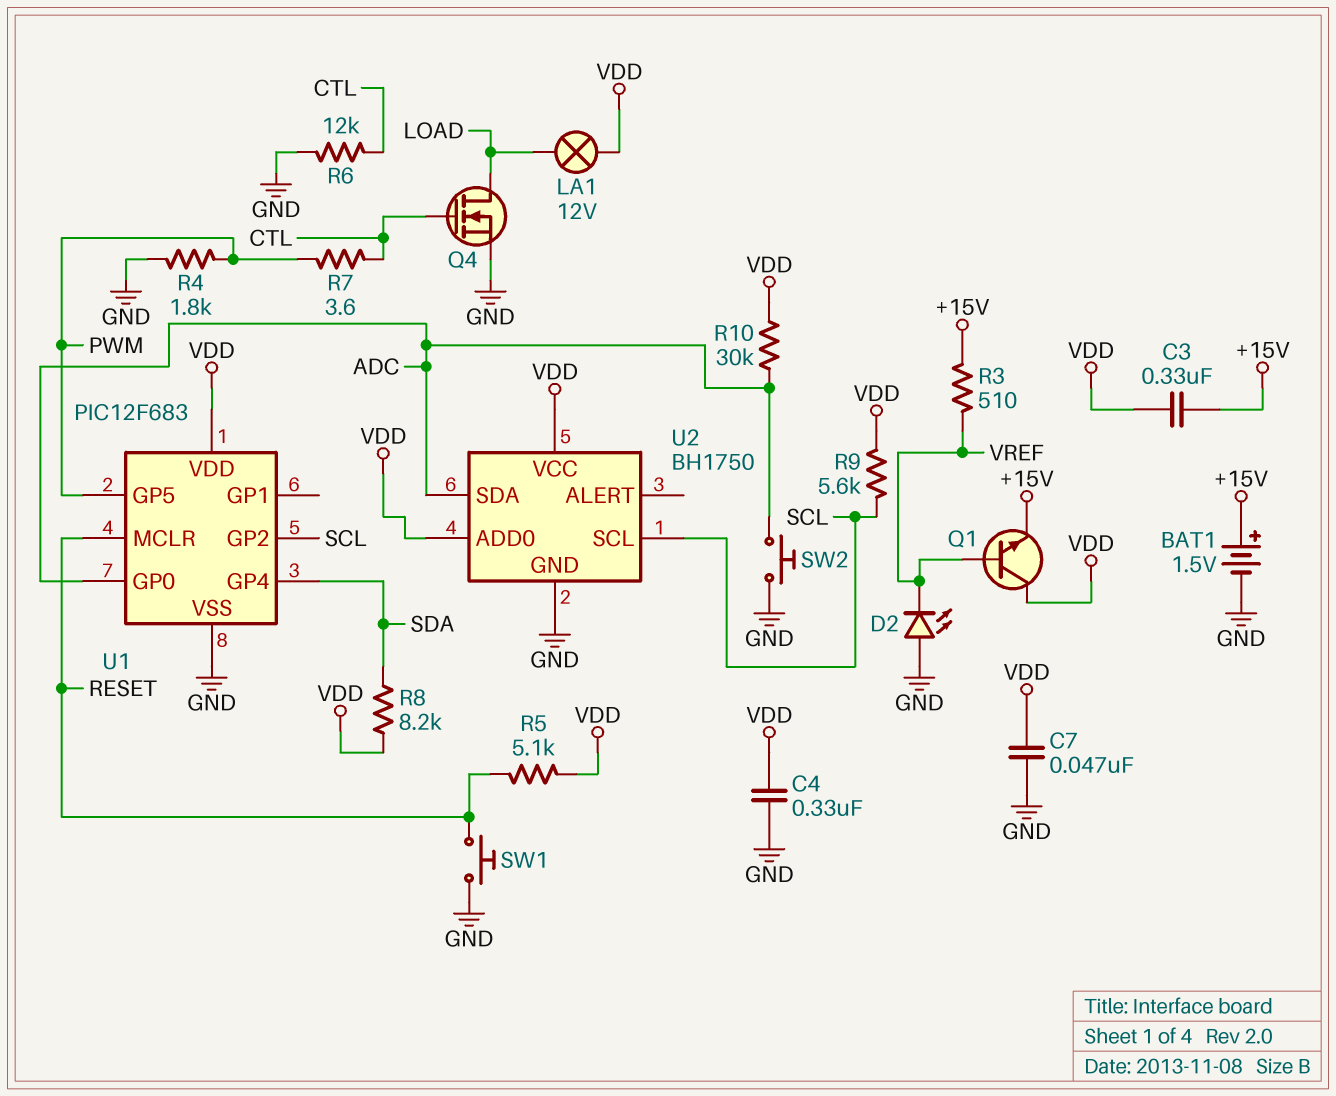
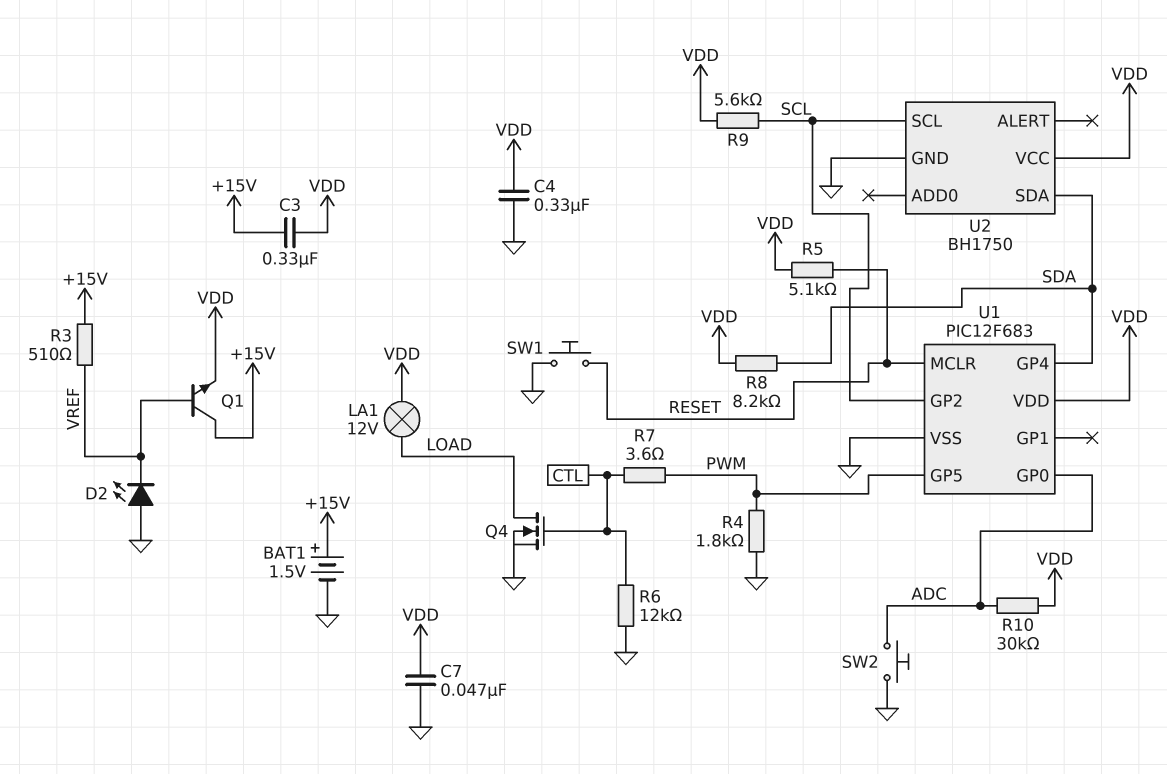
Q1: NPN (B VREF, C VDD, E +15V) -> NPN (B VREF, C +15V, E VDD)
U2 pin ADD0: VDD -> none
U2 pin SDA: ADC -> SDA

